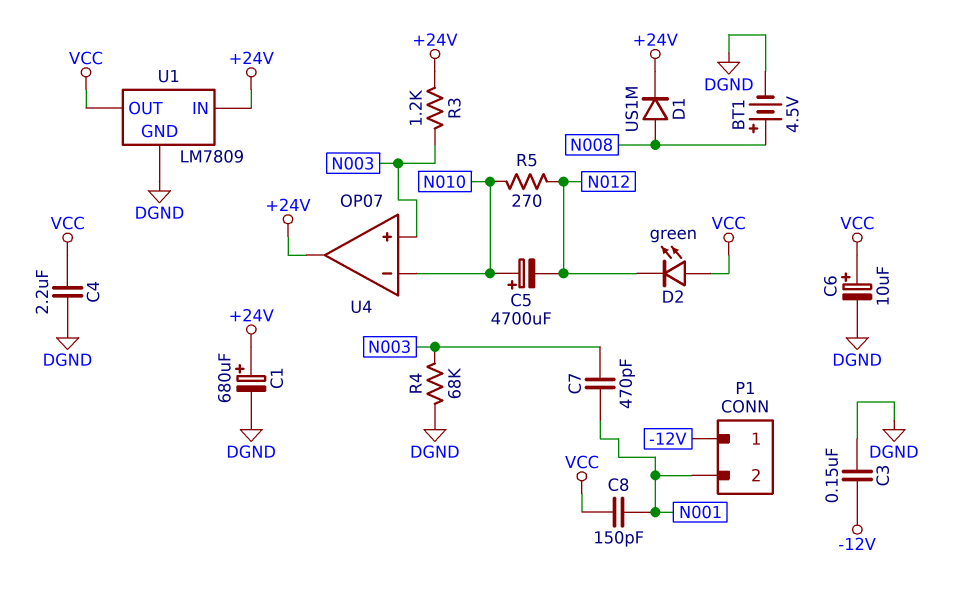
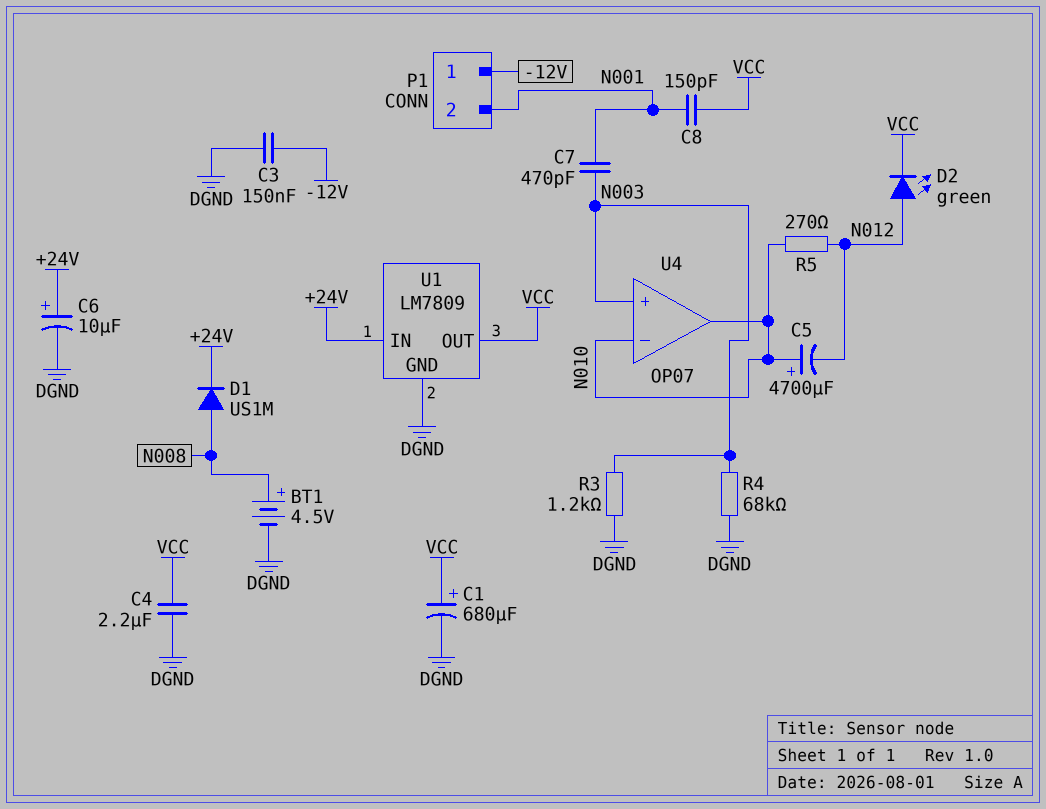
C1: 680uF (plus +24V, minus DGND) -> 680uF (plus VCC, minus DGND)
C6: 10uF (plus VCC, minus DGND) -> 10uF (plus +24V, minus DGND)
D2: LED green (A VCC, K N012) -> LED green (A N012, K VCC)
R3: 1.2k (+24V, N003) -> 1.2k (DGND, N003)
U4 pin out: +24V -> N010

